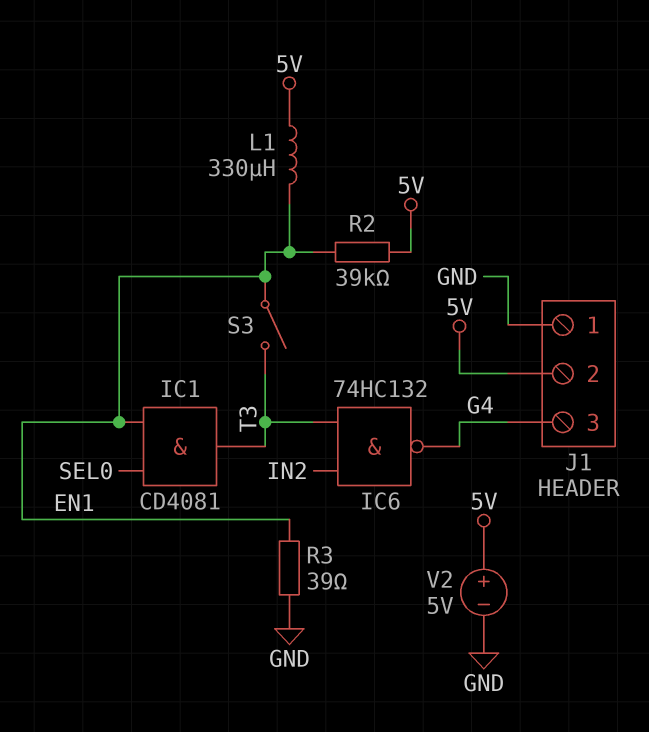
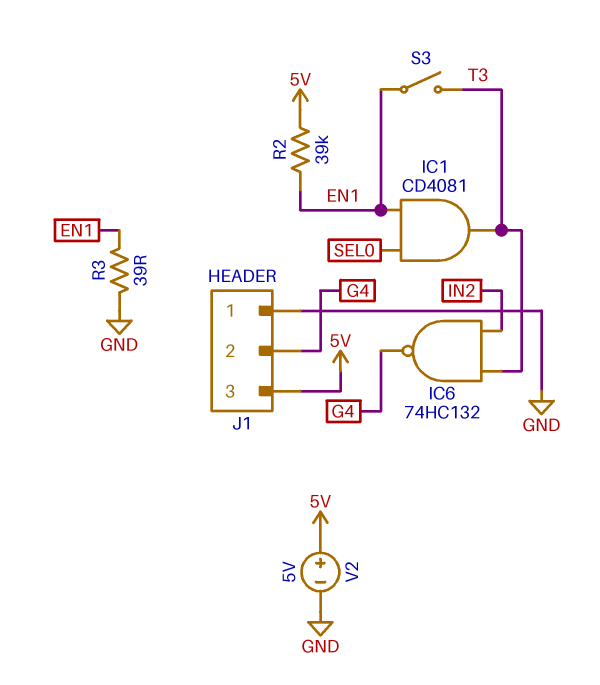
J1 pin 2: 5V -> G4
J1 pin 3: G4 -> 5V
L1: 330uH (5V, EN1) -> none

